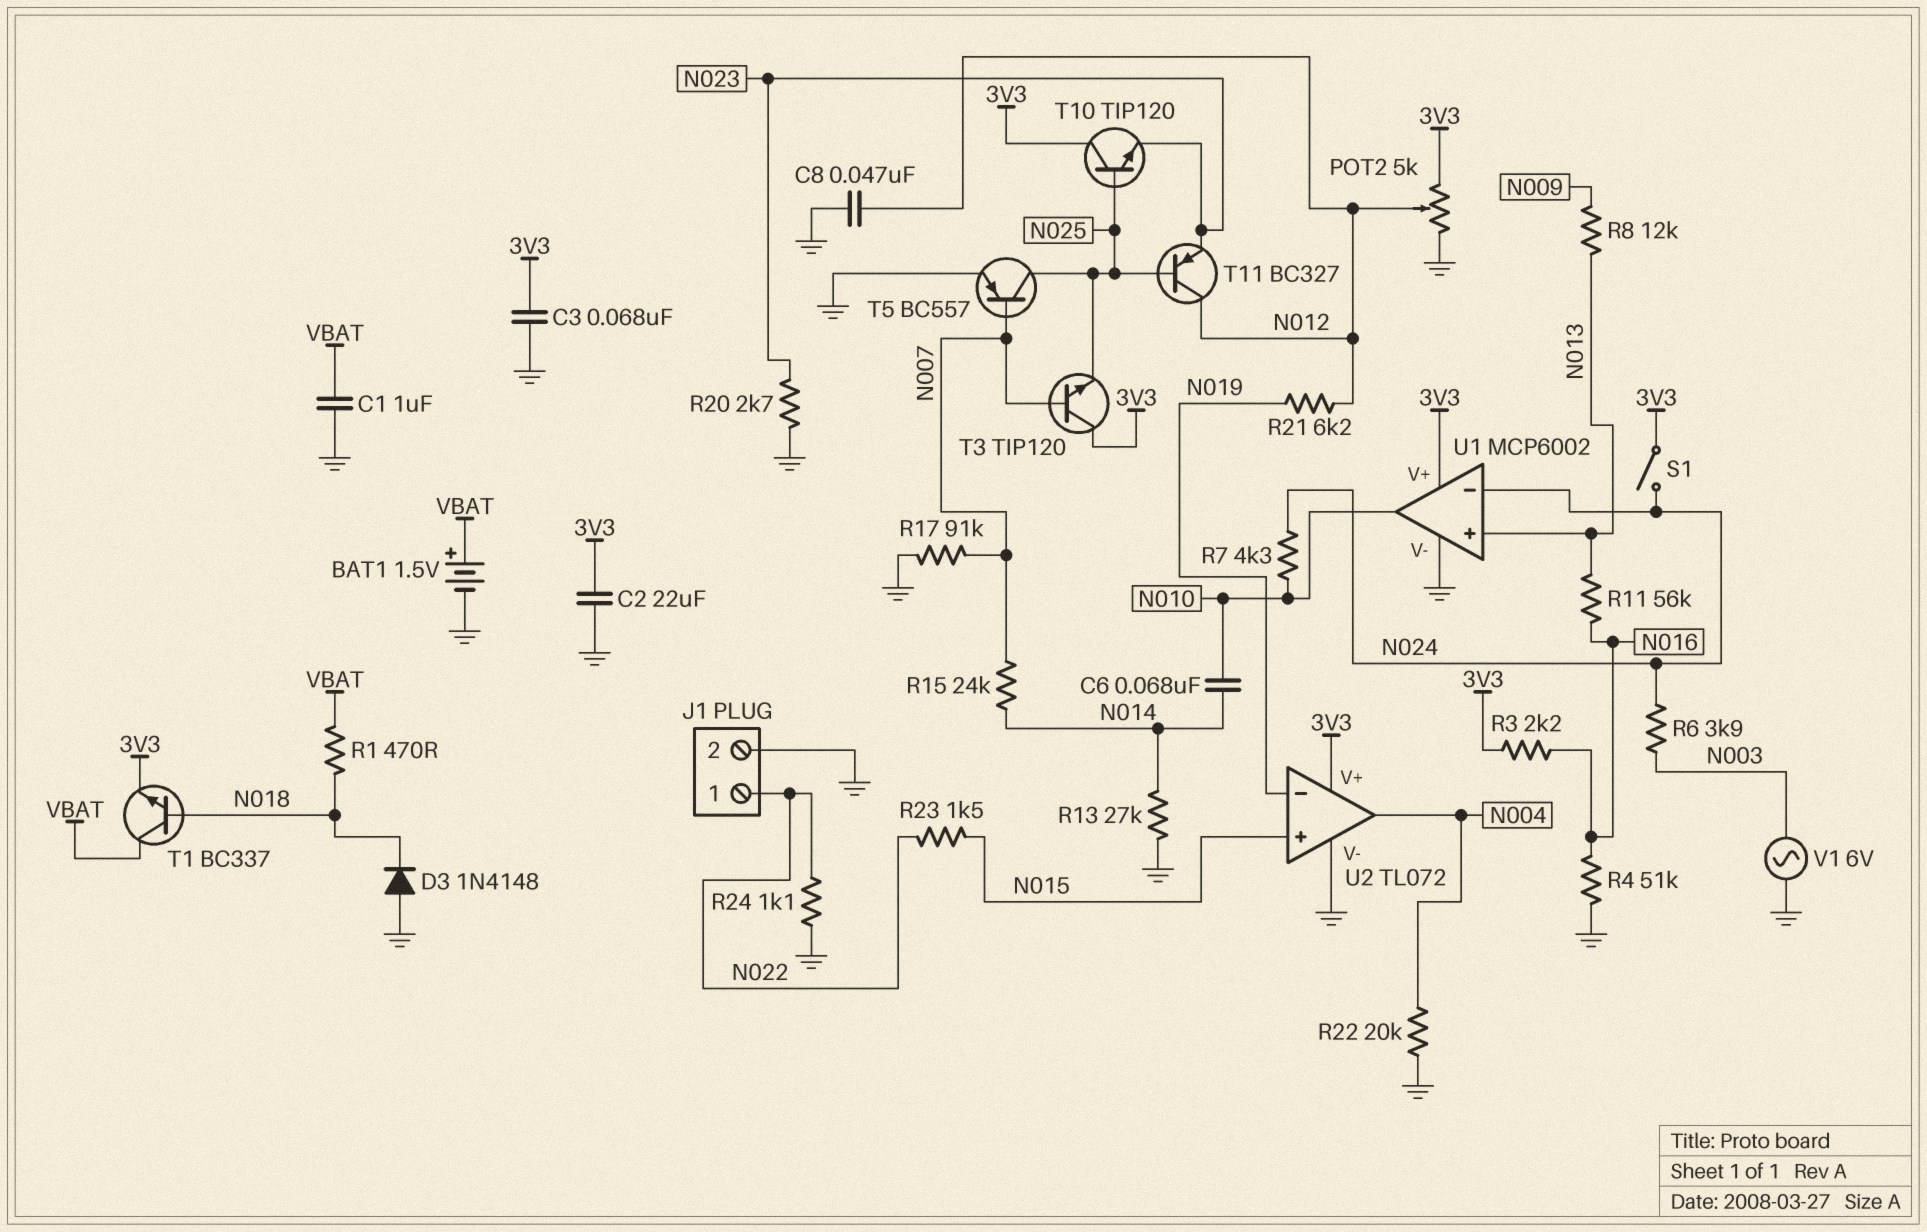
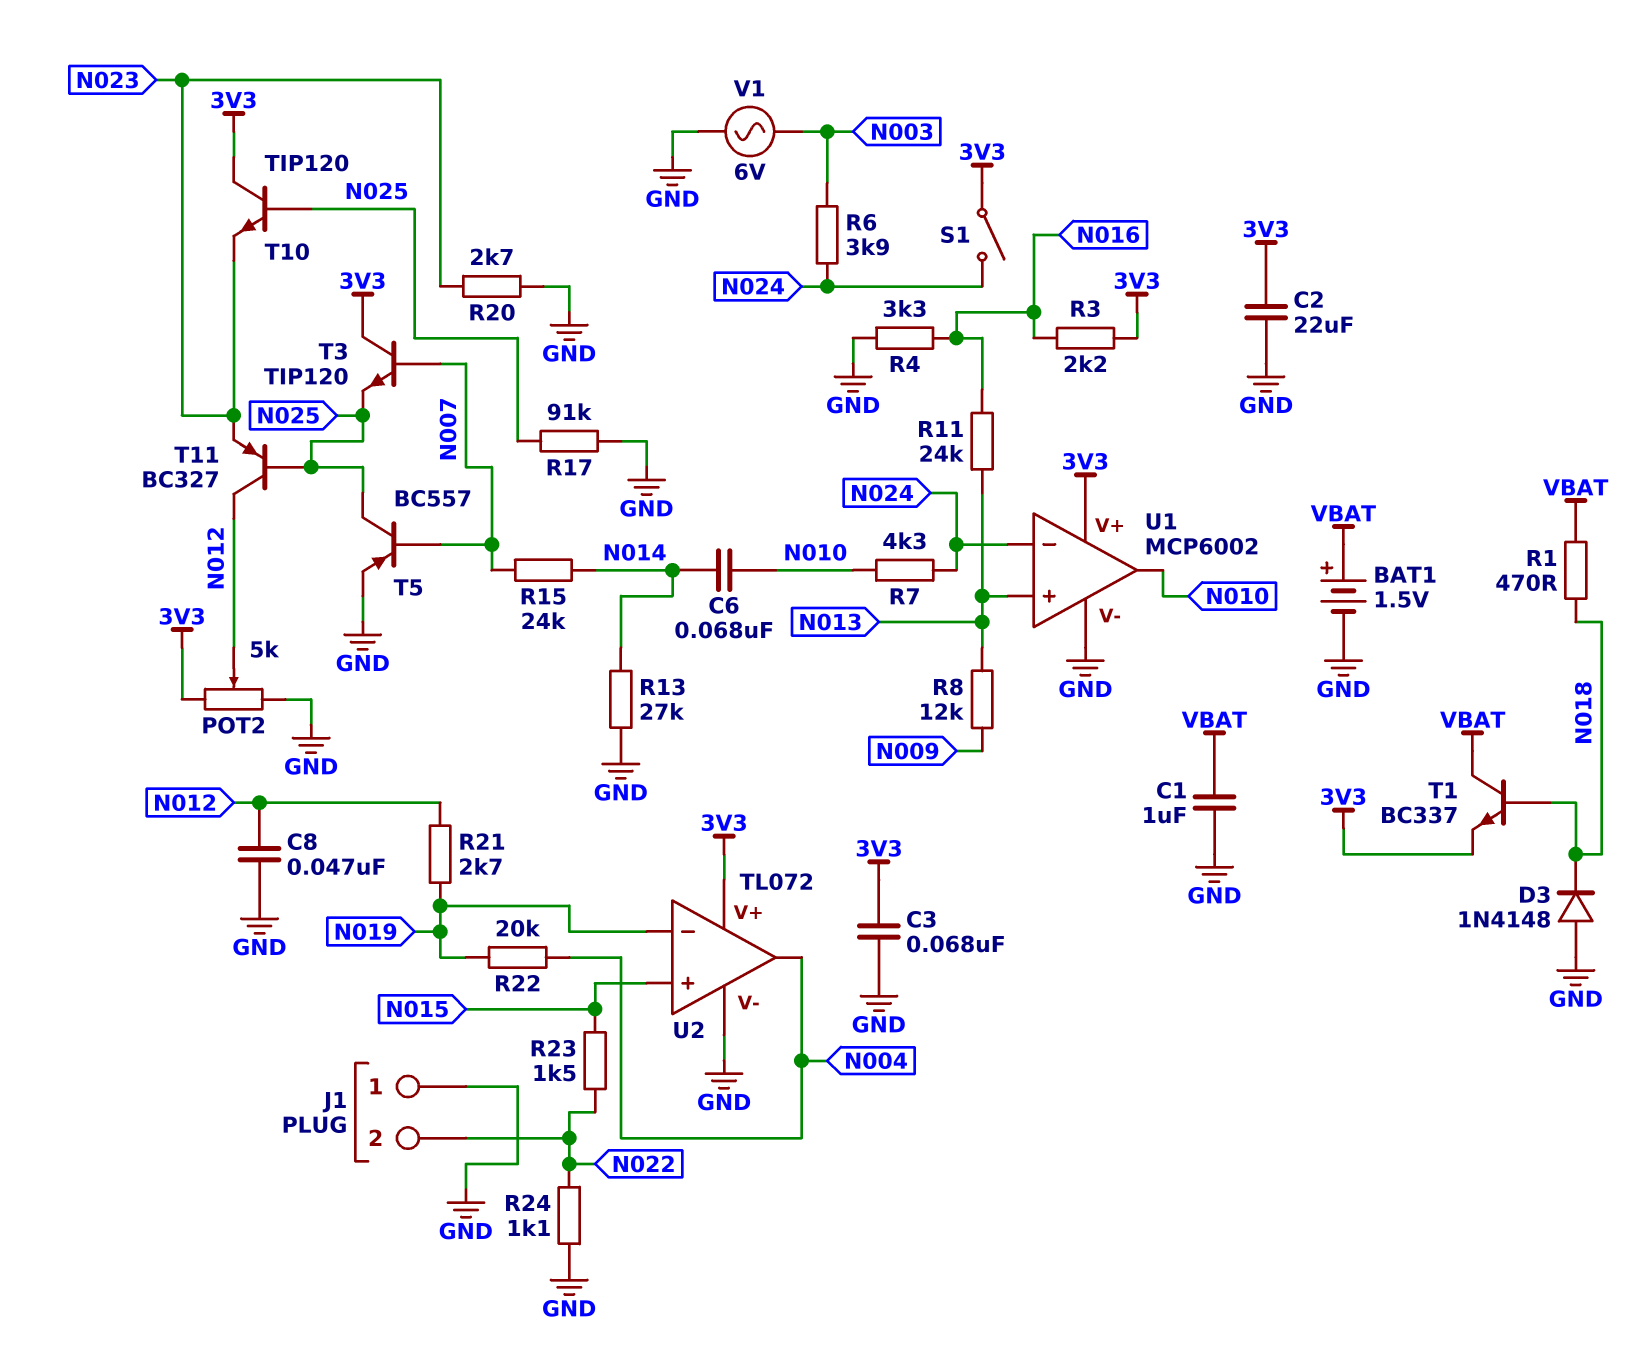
J1 pin 1: N022 -> GND
J1 pin 2: GND -> N022
R4: 51k (GND, N016) -> 3.3k (GND, N016)
R11: 56k (N013, N016) -> 24k (N013, N016)
R17: 91k (GND, N007) -> 91k (GND, N025)
R21: 6.2k (N012, N019) -> 2.7k (N012, N019)
R22: 20k (GND, N004) -> 20k (N004, N019)

